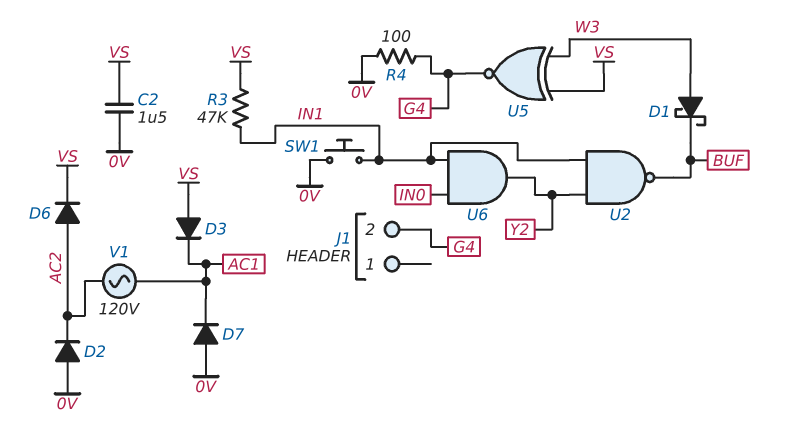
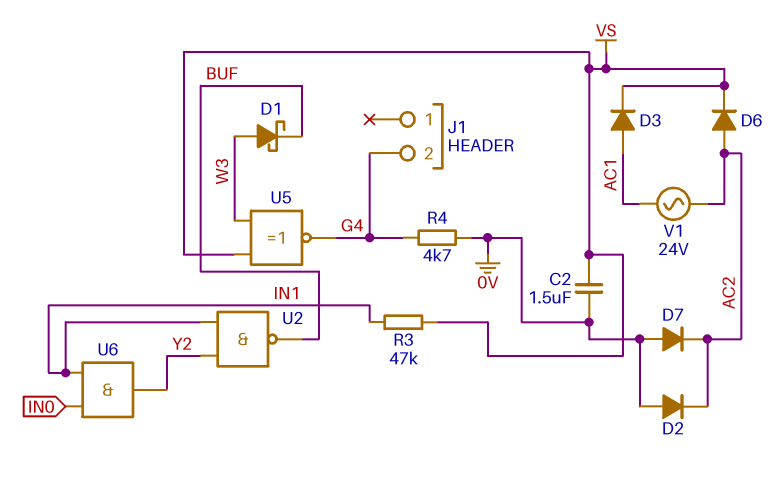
D3: diode (A VS, K AC1) -> diode (A AC1, K VS)
D7: diode (A 0V, K AC1) -> diode (A 0V, K AC2)
R4: 100 (0V, G4) -> 4.7k (0V, G4)
SW1: button (0V, IN1) -> none
V1: AC 120V (AC1, AC2) -> AC 24V (AC1, AC2)

